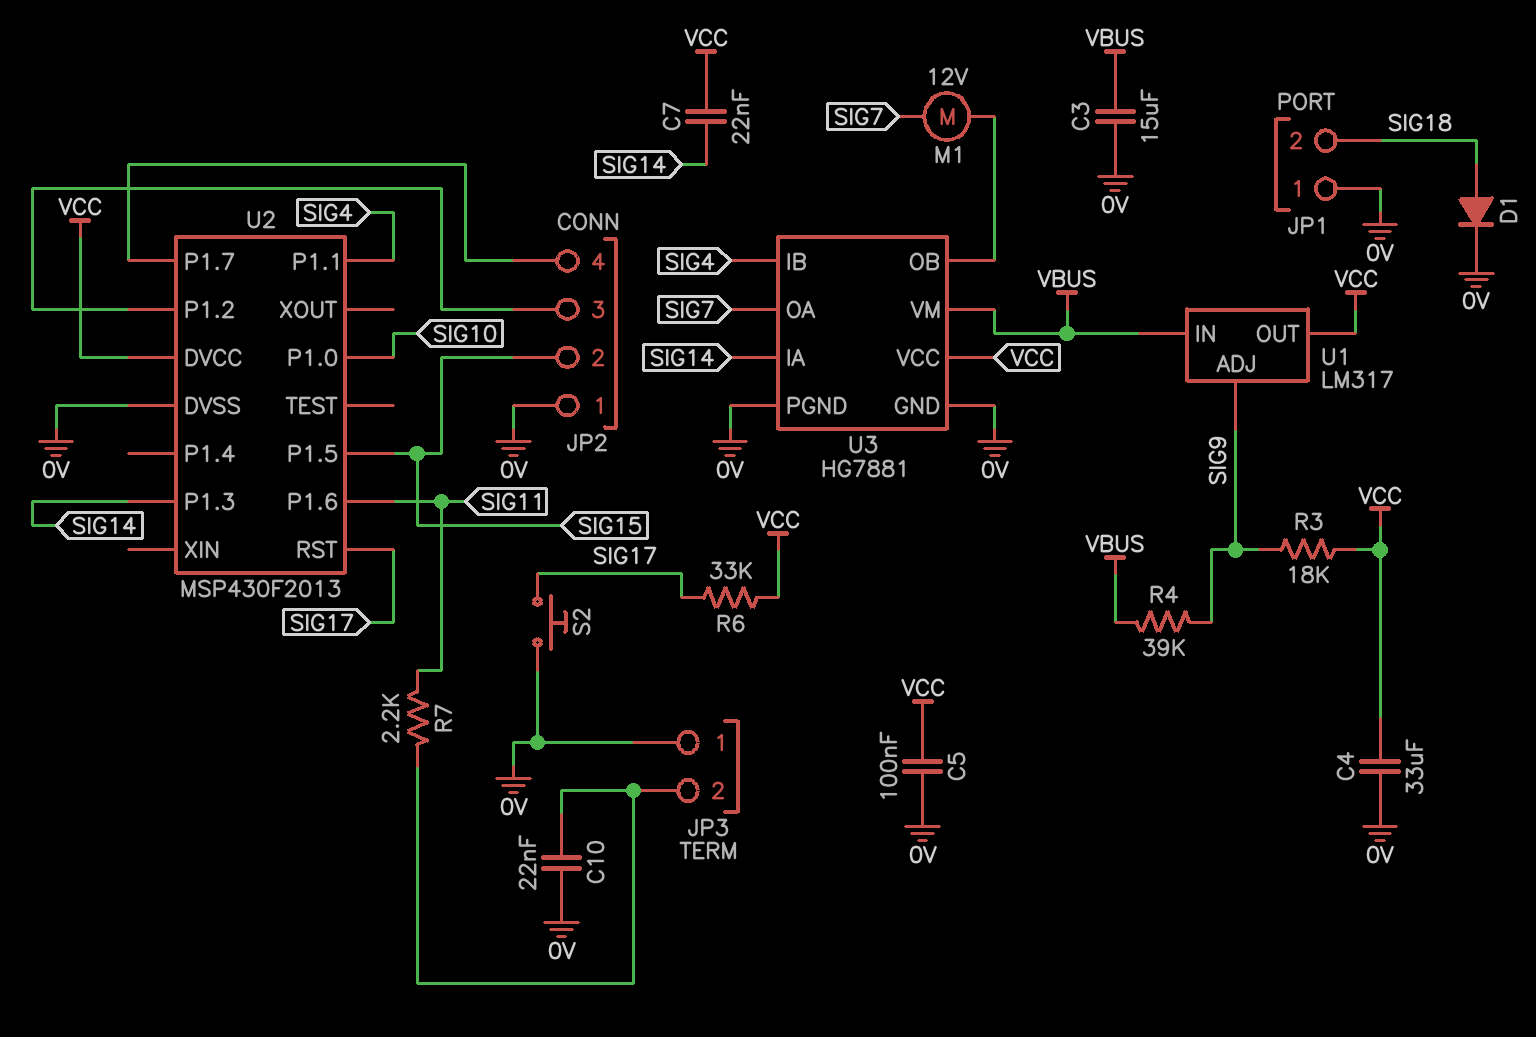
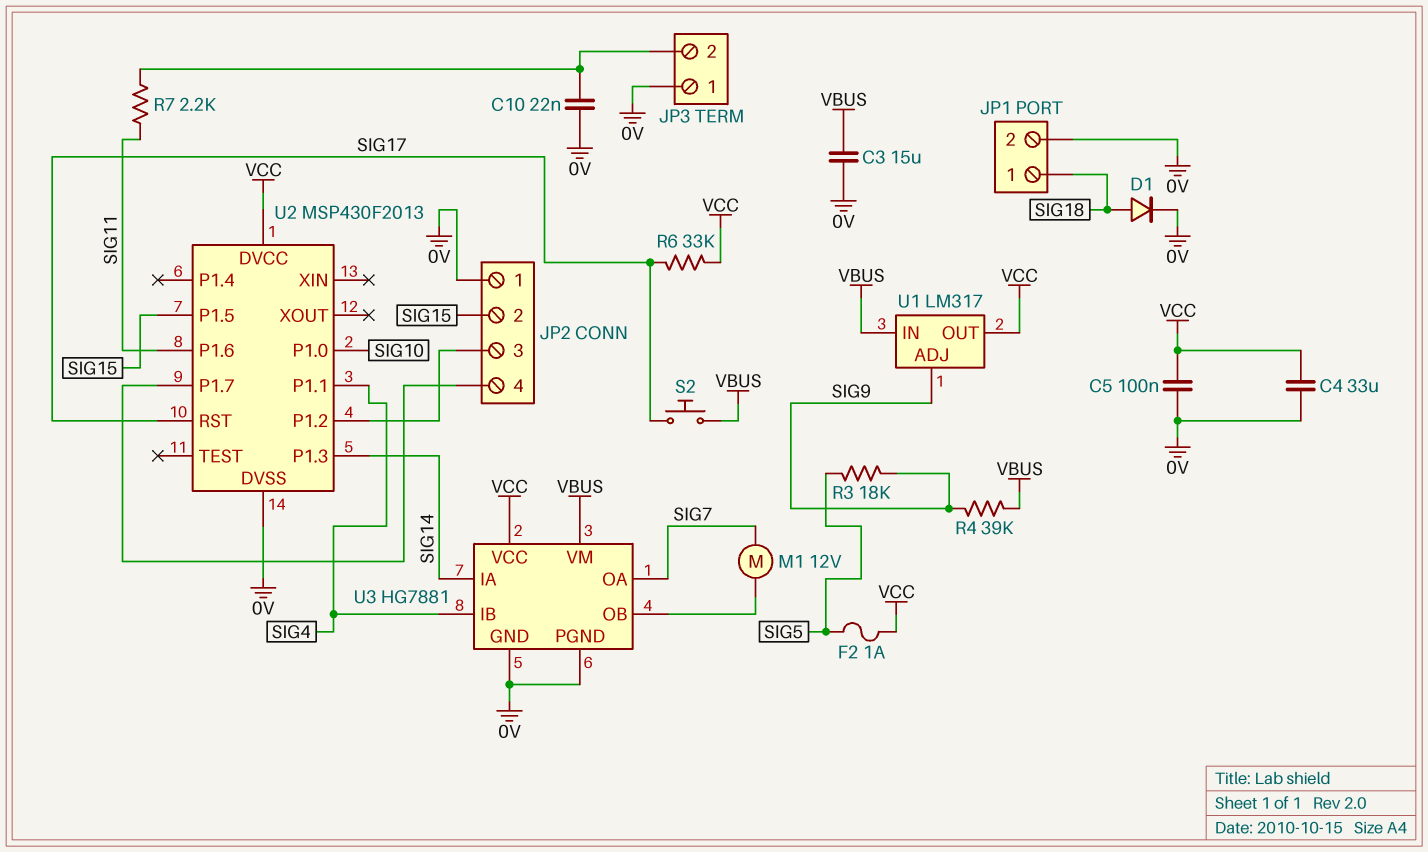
C7: 22nF (SIG14, VCC) -> none
F2: none -> 1A (SIG5, VCC)
JP1 pin 1: 0V -> SIG18
JP1 pin 2: SIG18 -> 0V
R3: 18k (SIG9, VCC) -> 18k (SIG5, SIG9)
S2: button (0V, SIG17) -> button (SIG17, VBUS)

